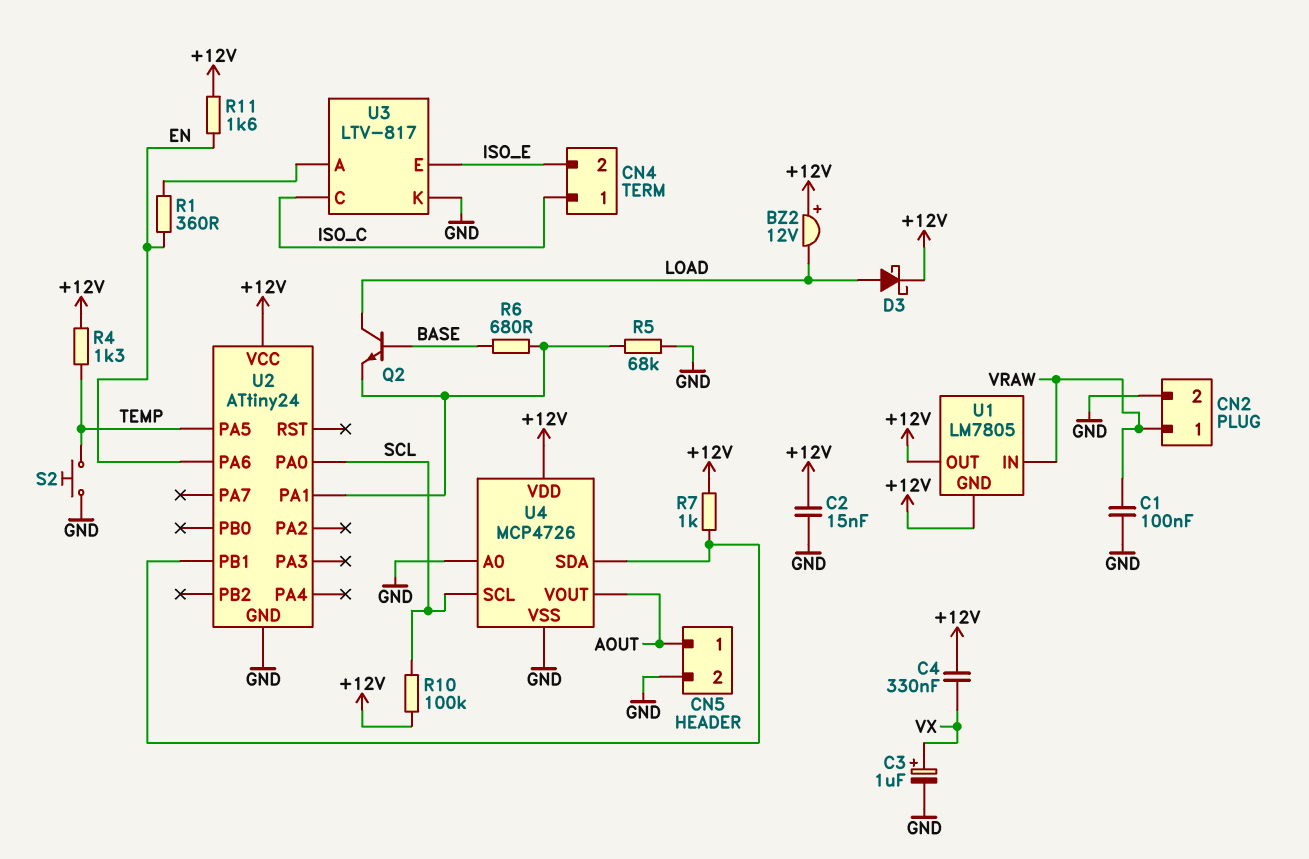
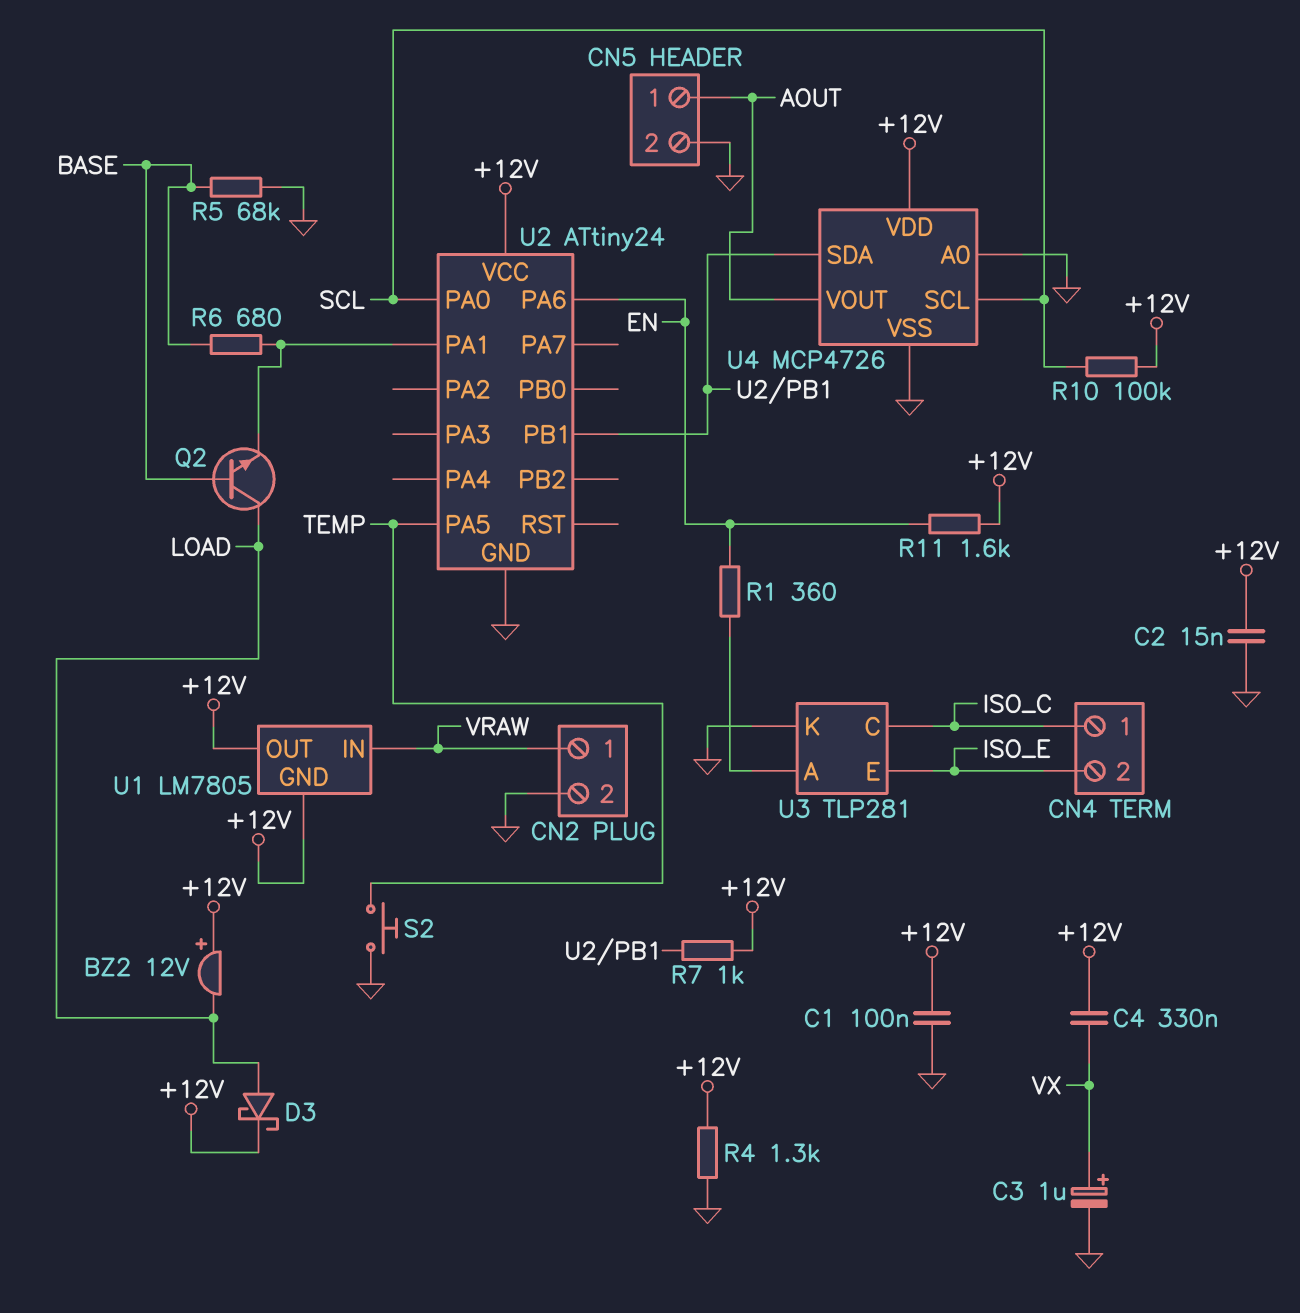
C1: 100nF (GND, VRAW) -> 100nF (+12V, GND)
R4: 1.3k (+12V, TEMP) -> 1.3k (+12V, GND)
R5: 68k (GND, U2/PA1) -> 68k (BASE, GND)
U3: LTV-817 -> TLP281

